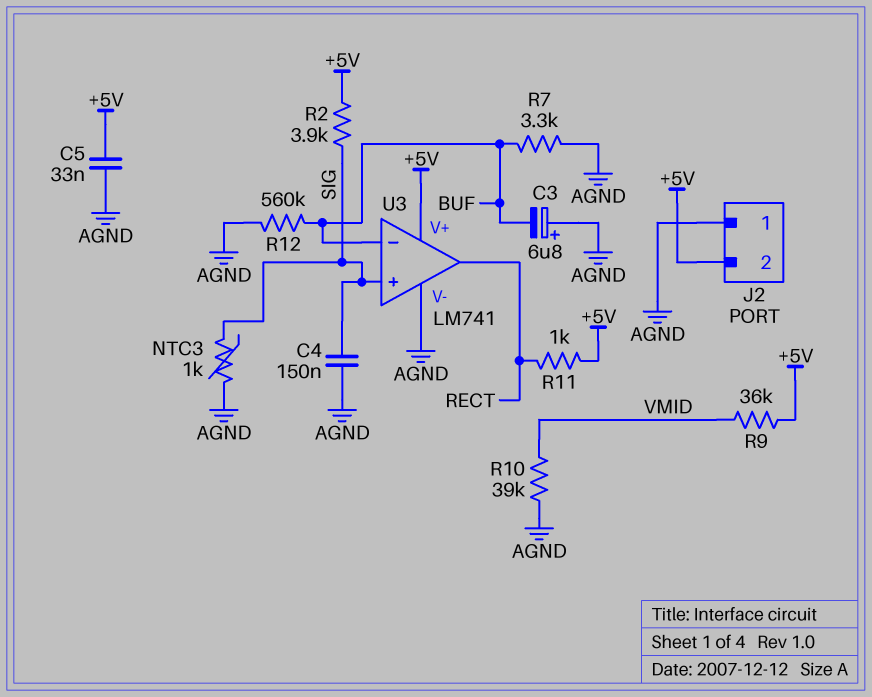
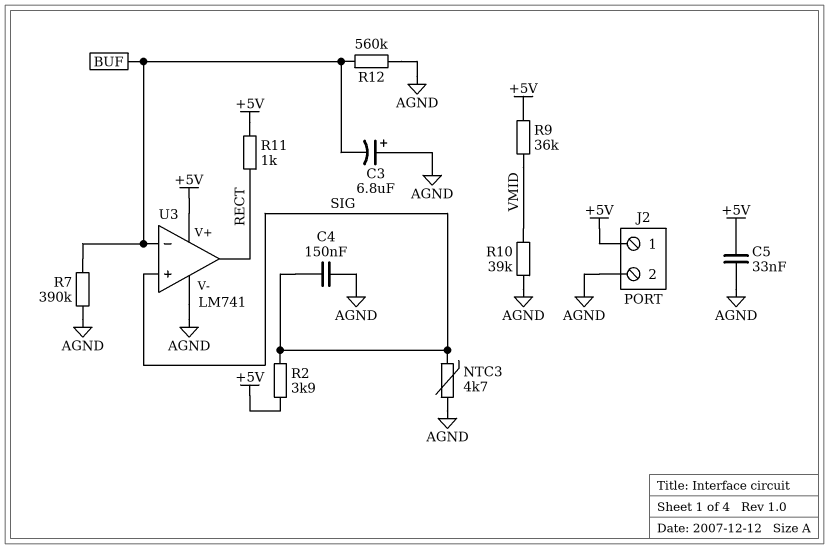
J2 pin 1: AGND -> +5V
J2 pin 2: +5V -> AGND
NTC3: 1k (AGND, SIG) -> 4.7k (AGND, SIG)
R7: 3.3k (AGND, BUF) -> 390k (AGND, BUF)

